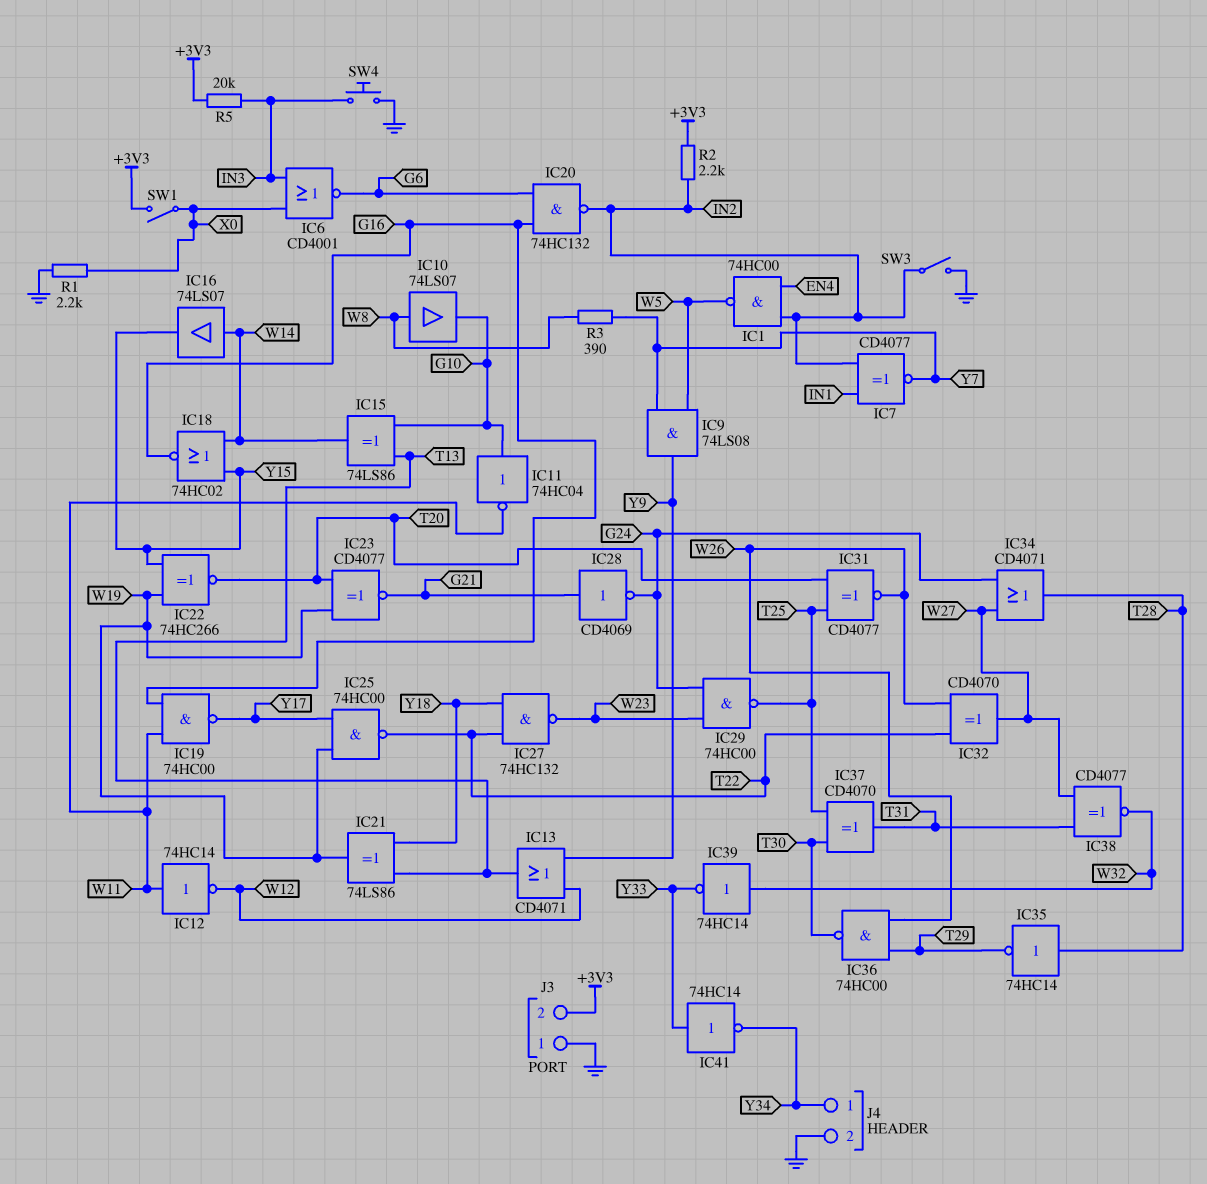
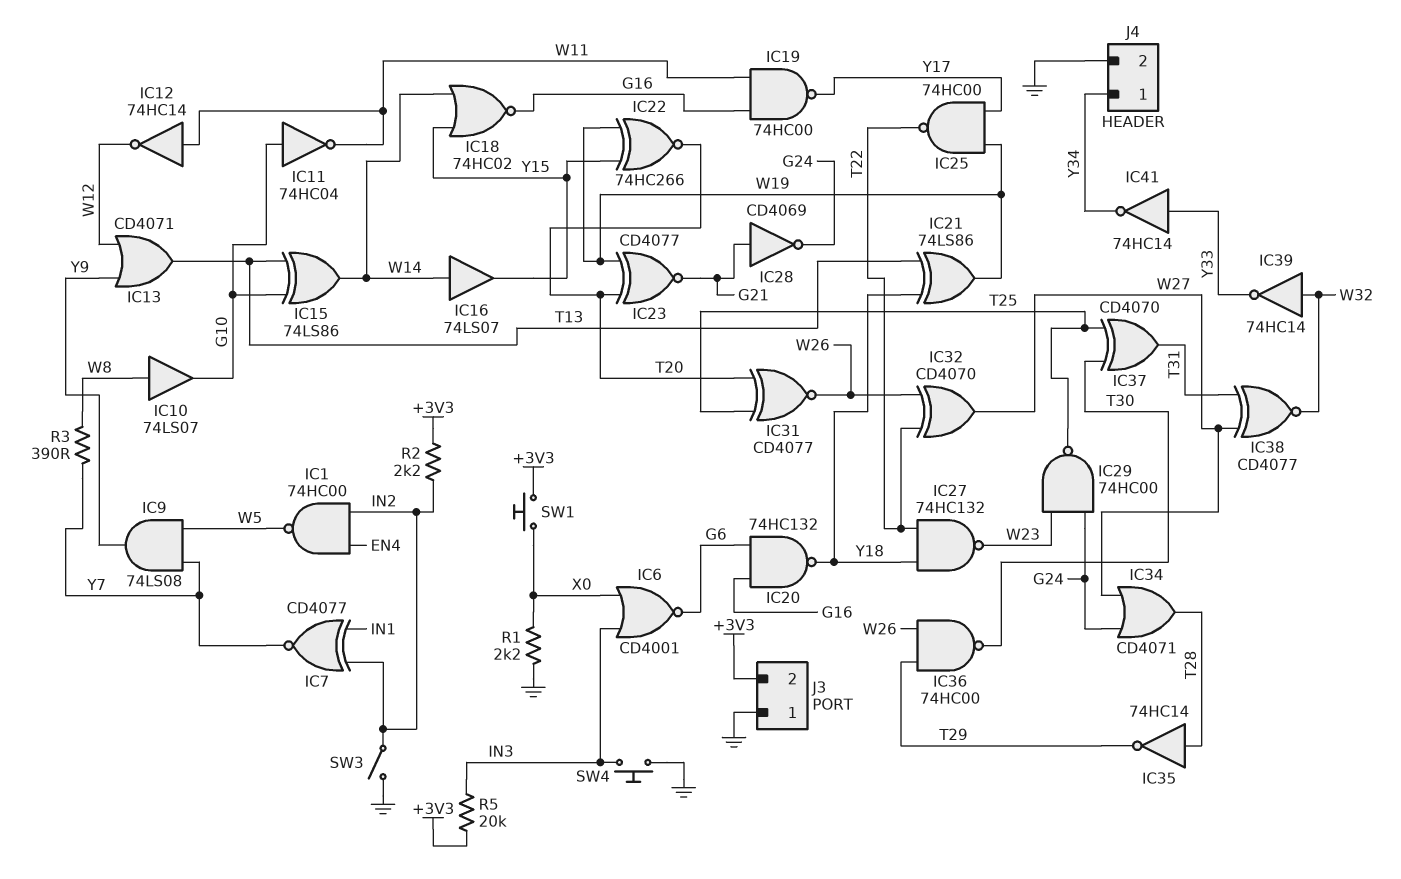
IC20: NAND 74HC132 (in G6, in G16, out IN2) -> NAND 74HC132 (in G6, in G16, out Y18)
SW1: switch (+3V3, X0) -> button (+3V3, X0)

